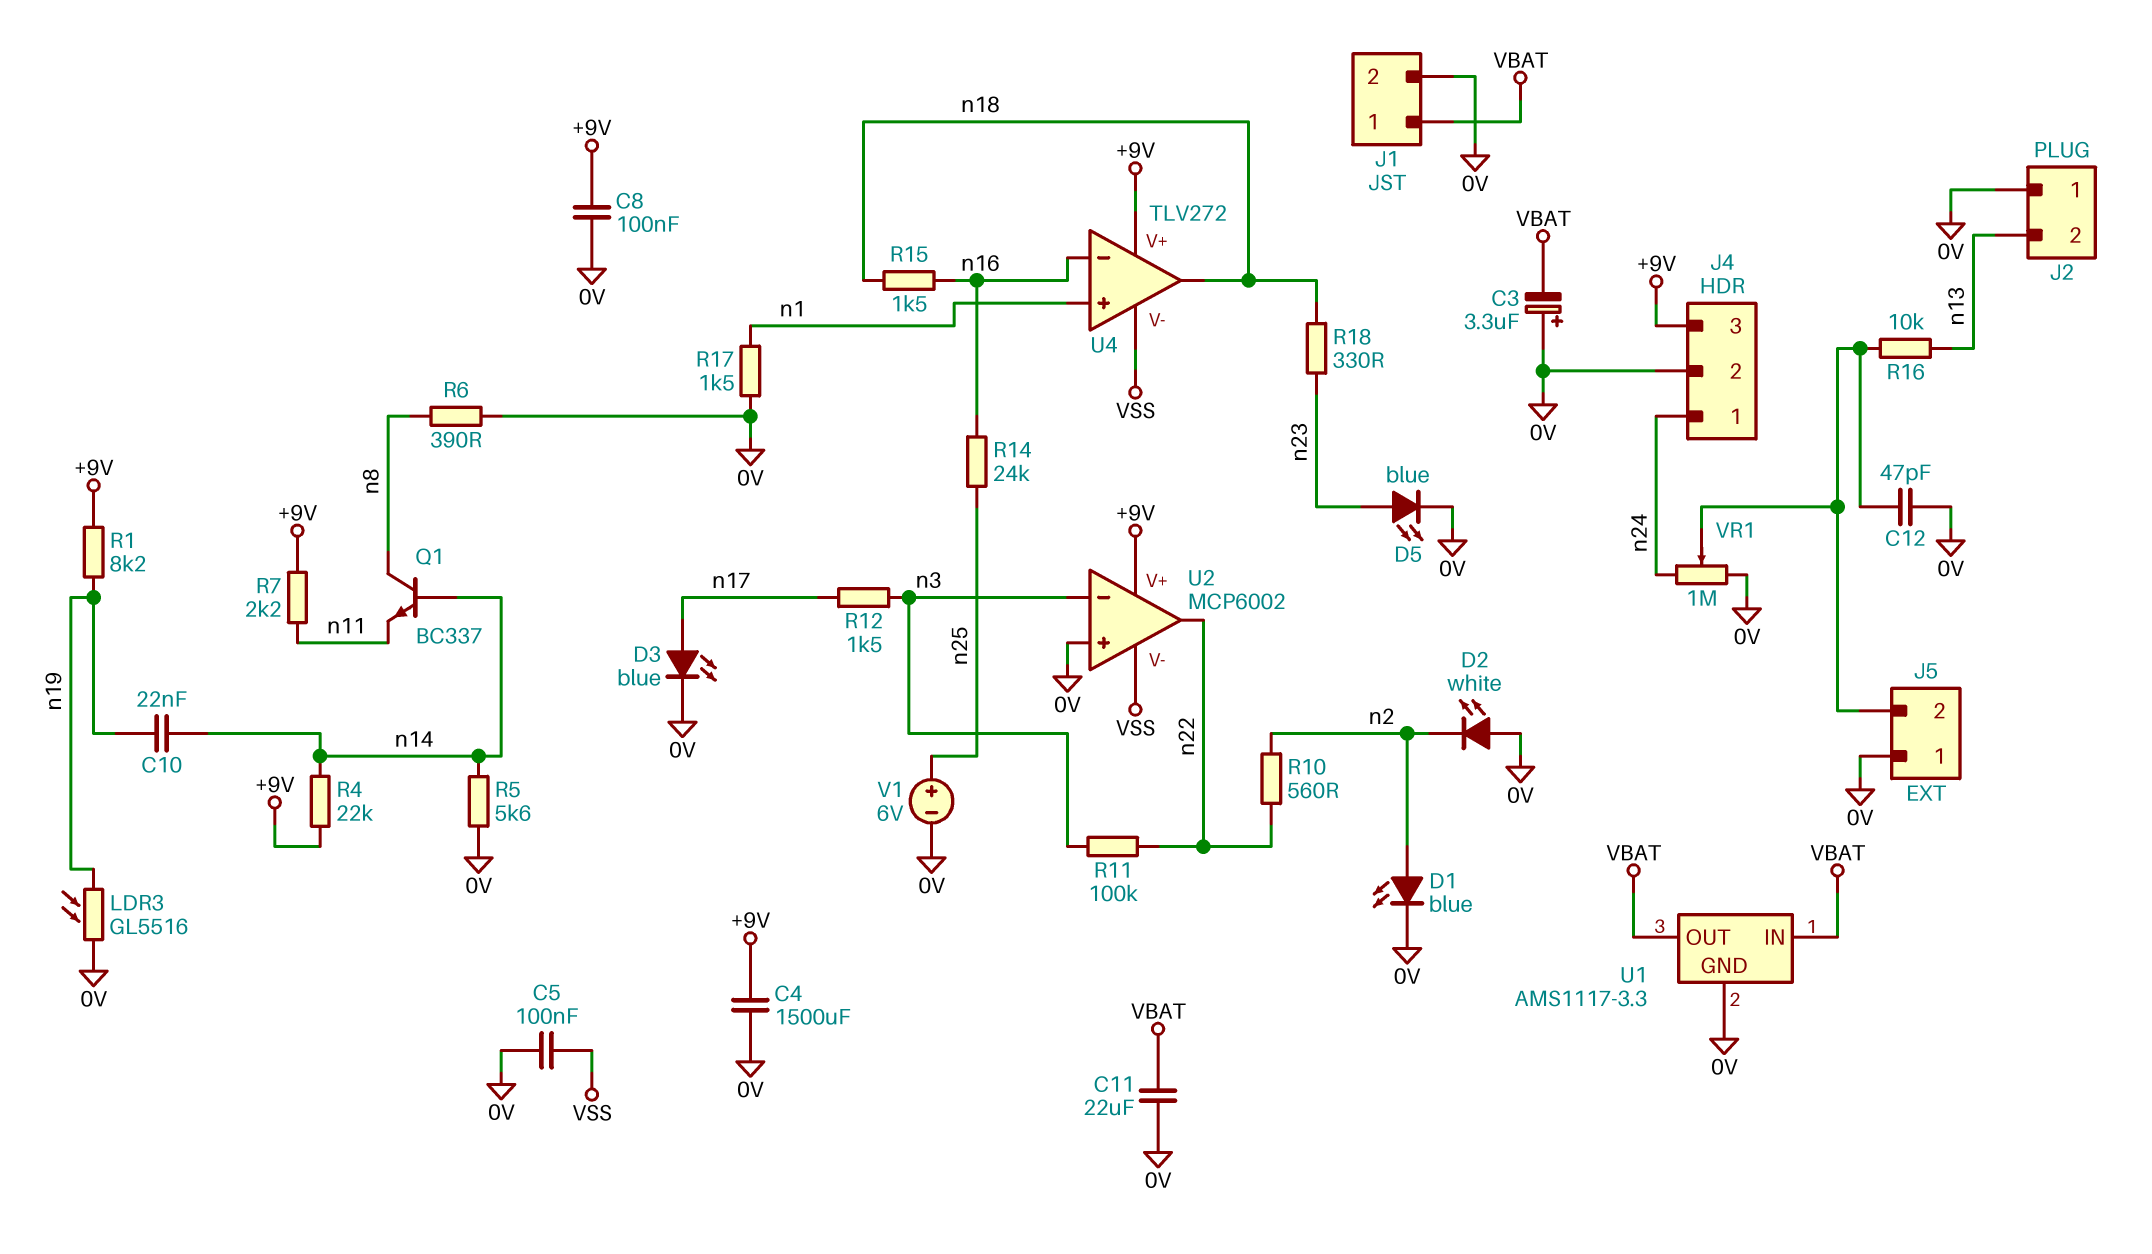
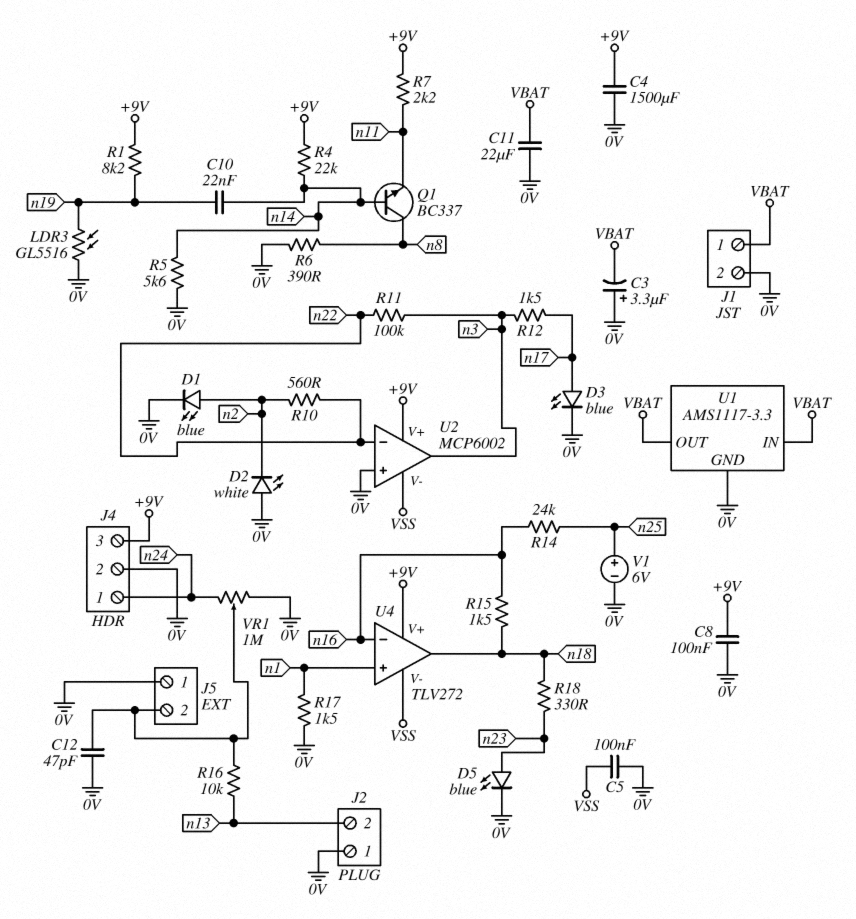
U2 pin in-: n3 -> n22
U2 pin out: n22 -> n3

